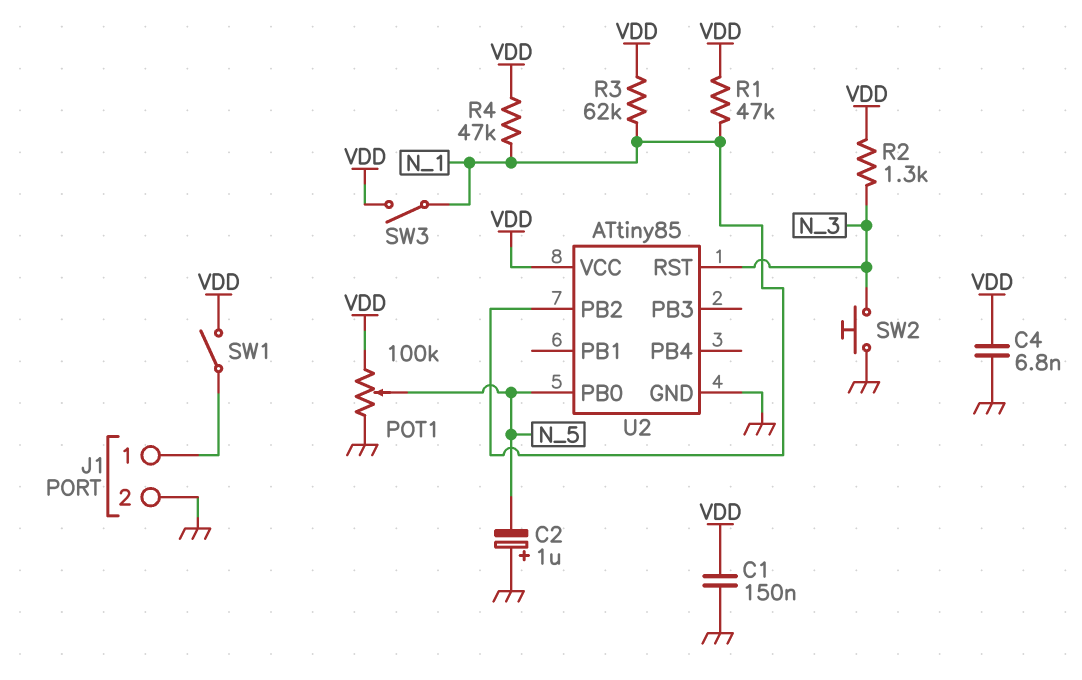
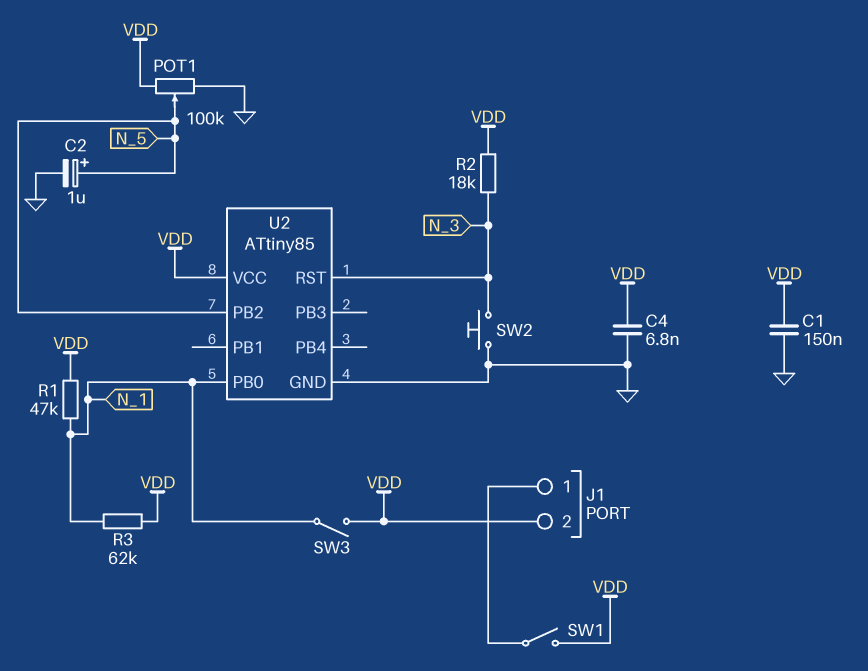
C2: 1uF (plus GND, minus N_5) -> 1uF (plus N_5, minus GND)
J1 pin 2: GND -> VDD
R2: 1.3k (N_3, VDD) -> 18k (N_3, VDD)
R4: 47k (N_1, VDD) -> none
U2 pin PB0: N_5 -> N_1
U2 pin PB2: N_1 -> N_5

